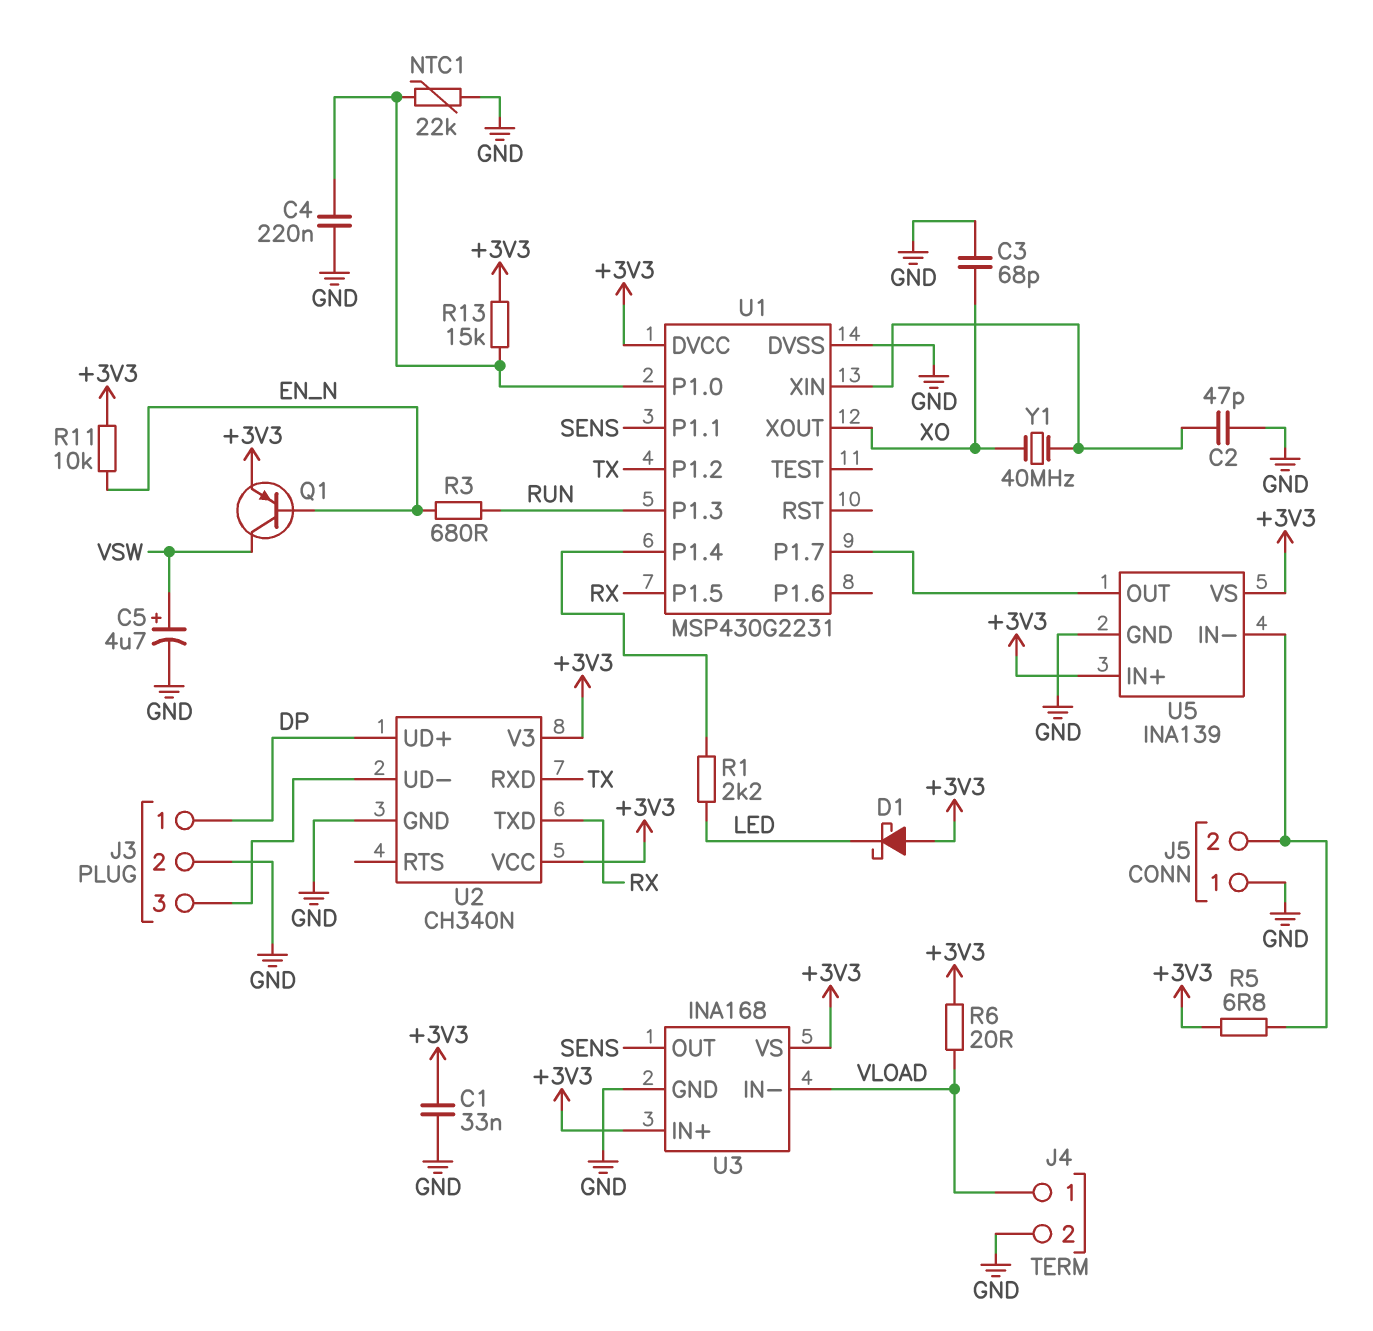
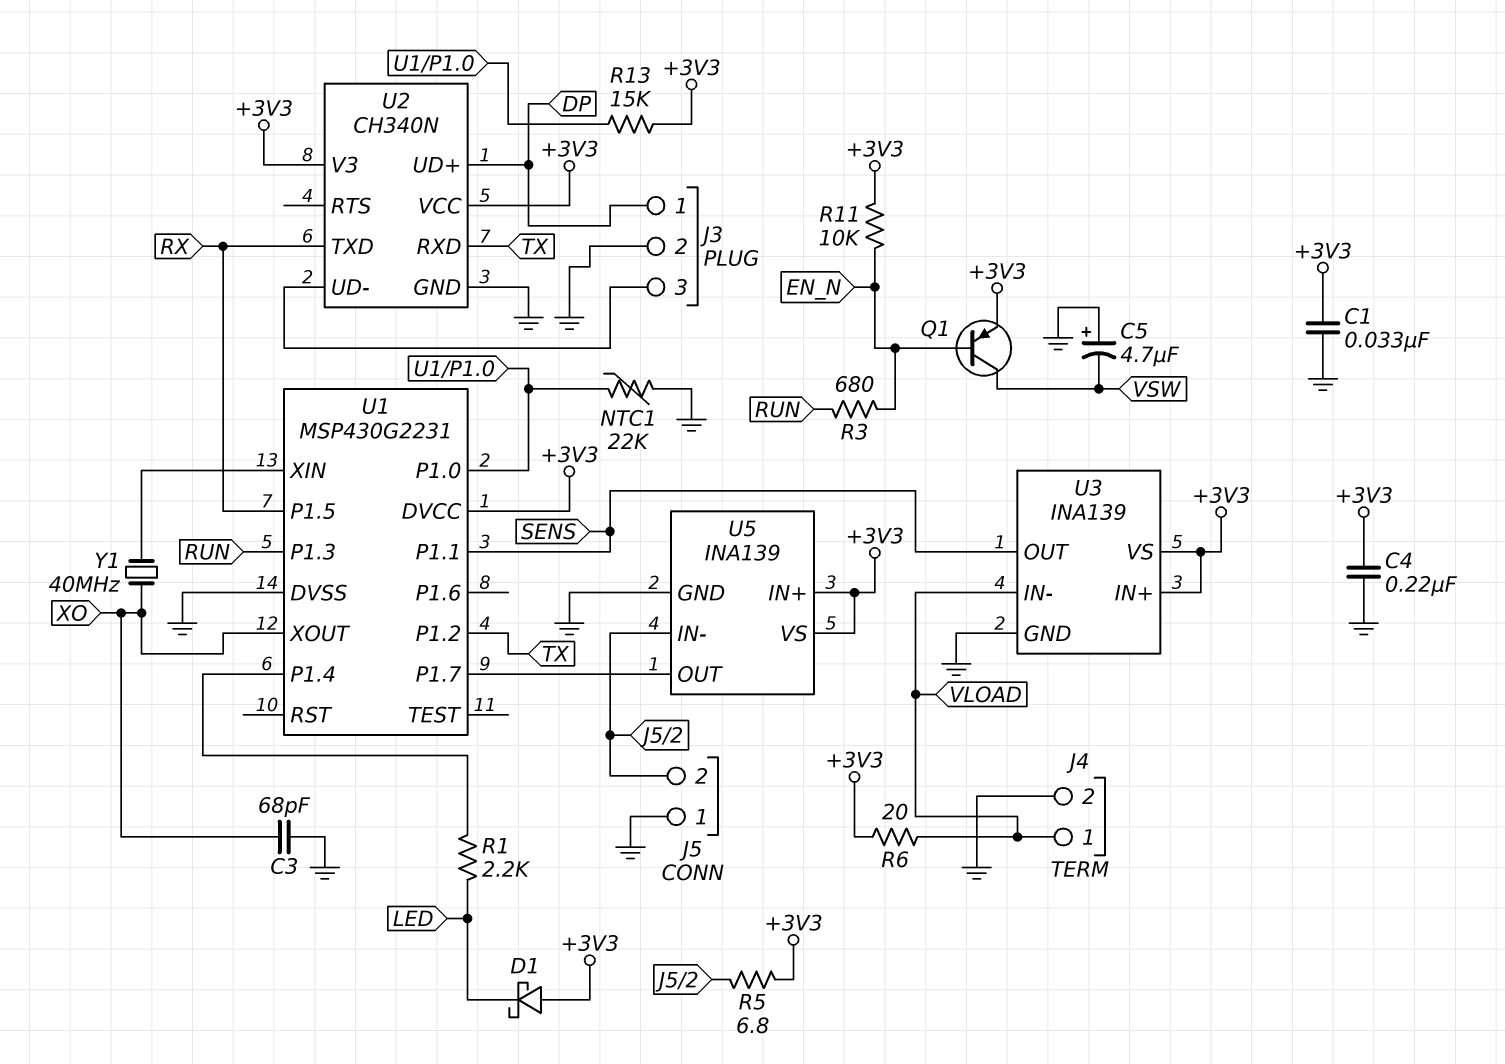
C2: 47pF (GND, U1/XIN) -> none
C4: 220nF (GND, U1/P1.0) -> 220nF (+3V3, GND)
C5: 4.7uF (plus VSW, minus GND) -> 4.7uF (plus GND, minus VSW)
U3: INA168 -> INA139

